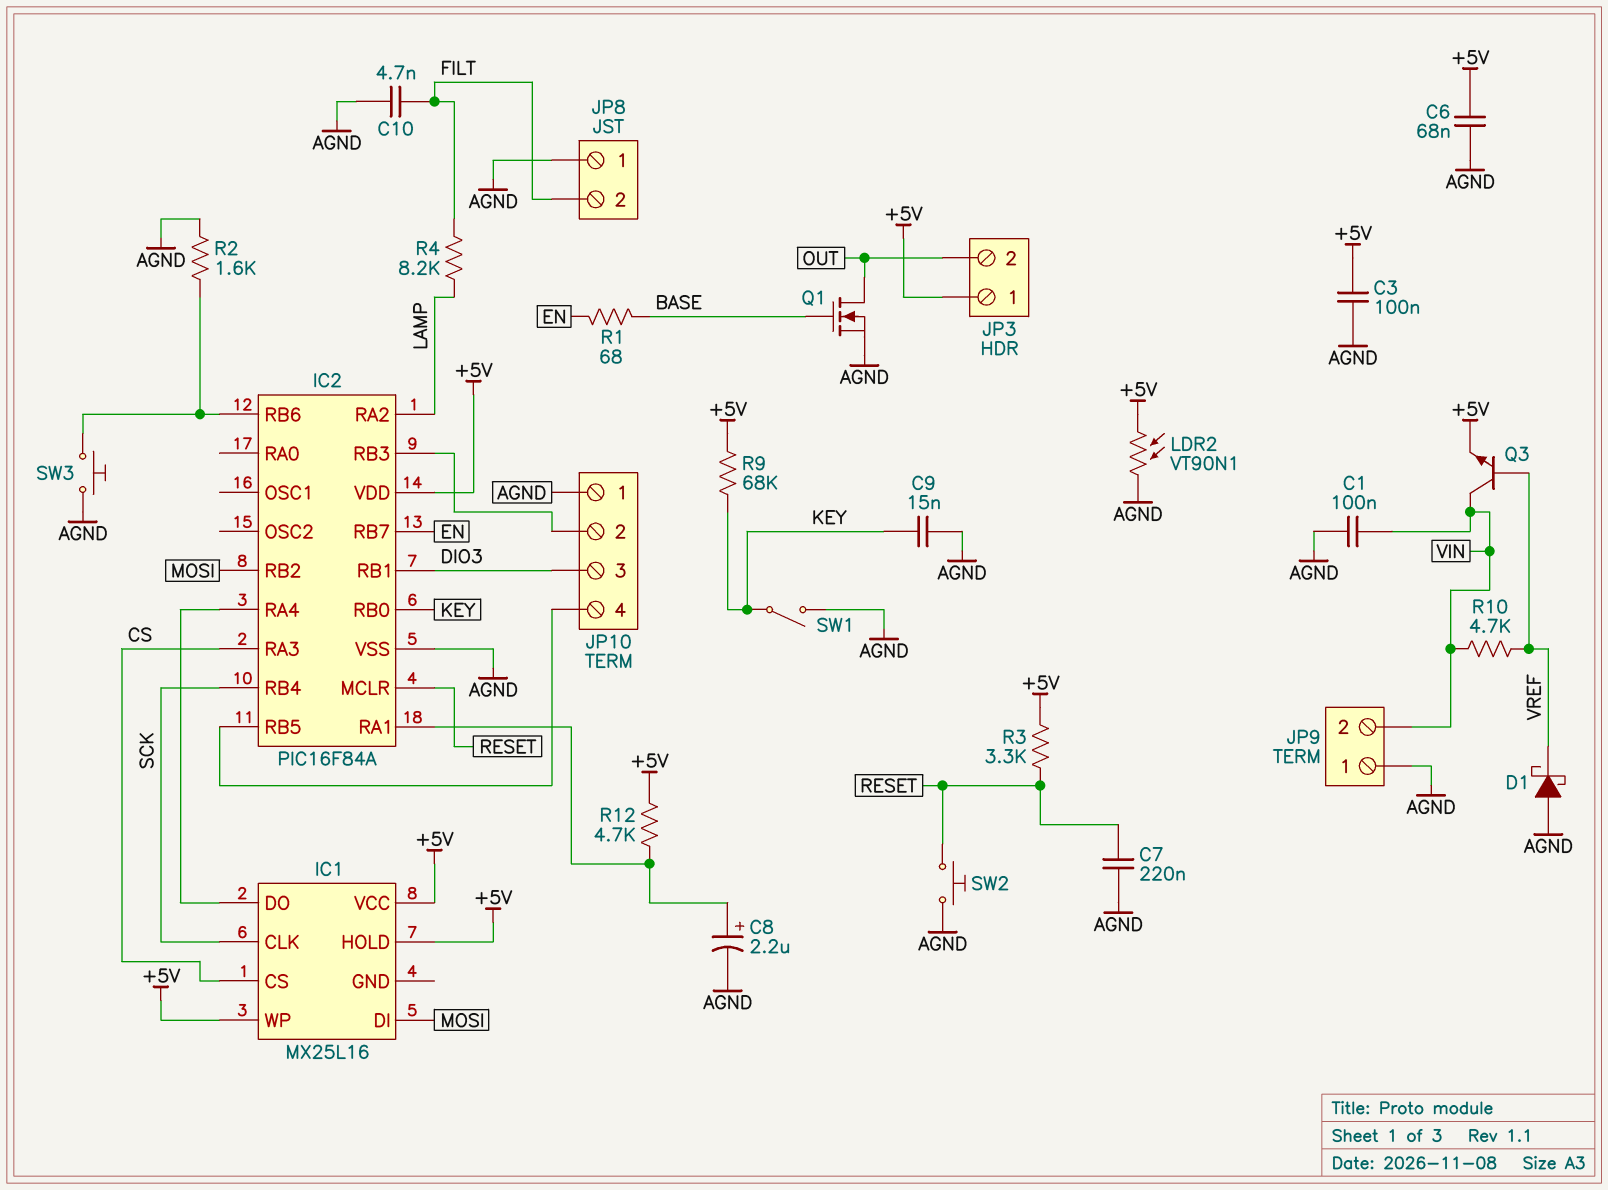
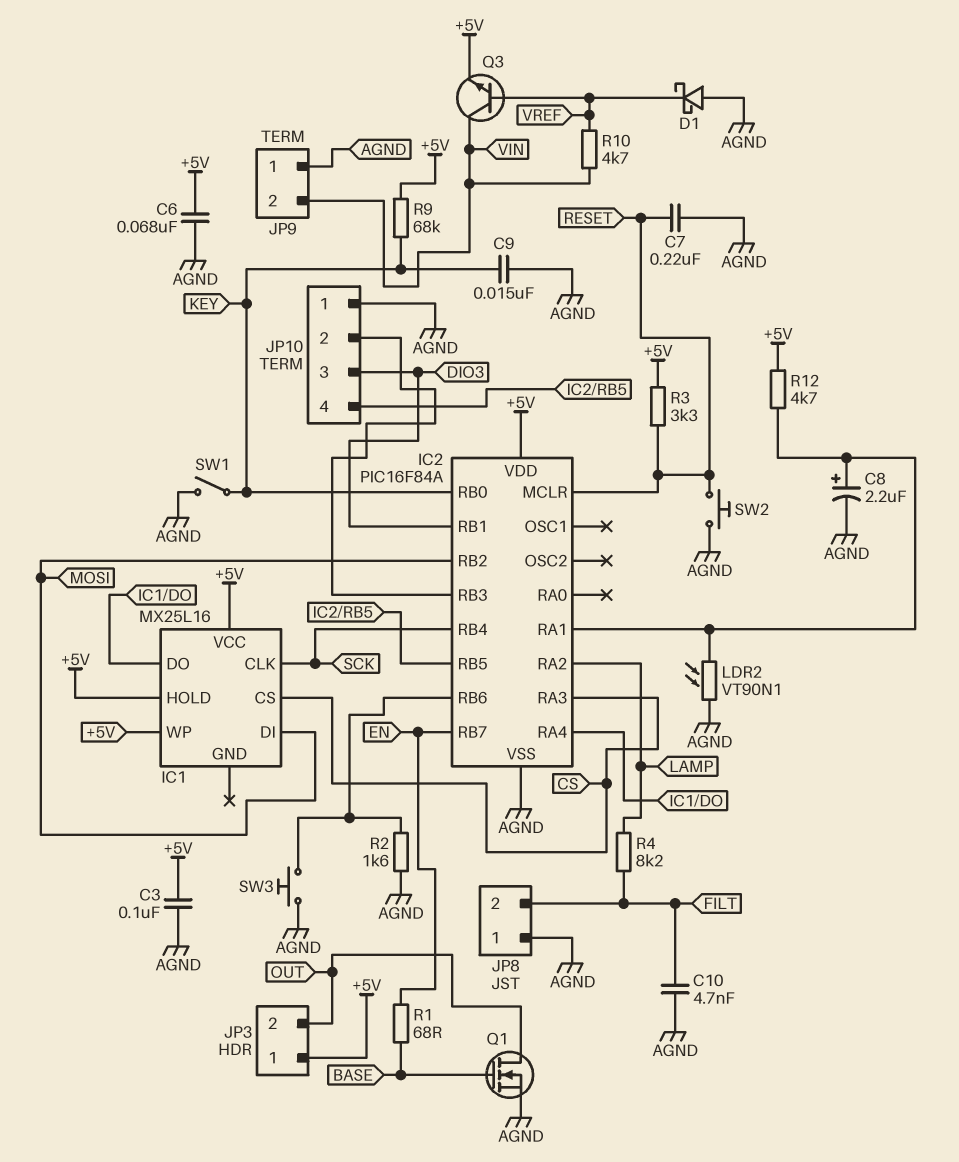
C1: 100nF (AGND, VIN) -> none
LDR2: VT90N1 (+5V, AGND) -> VT90N1 (AGND, IC2/RA1)

